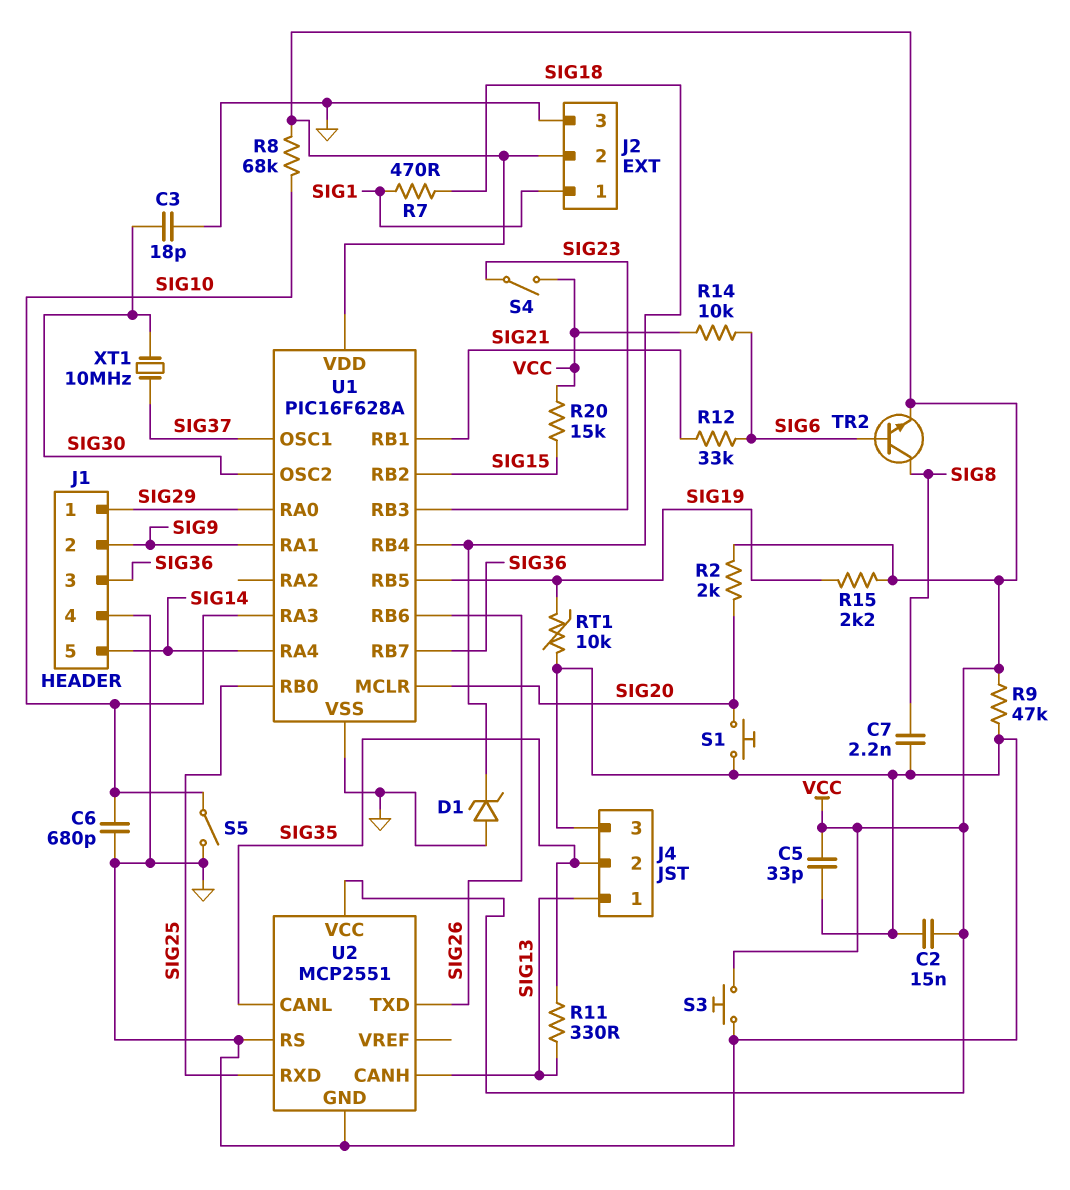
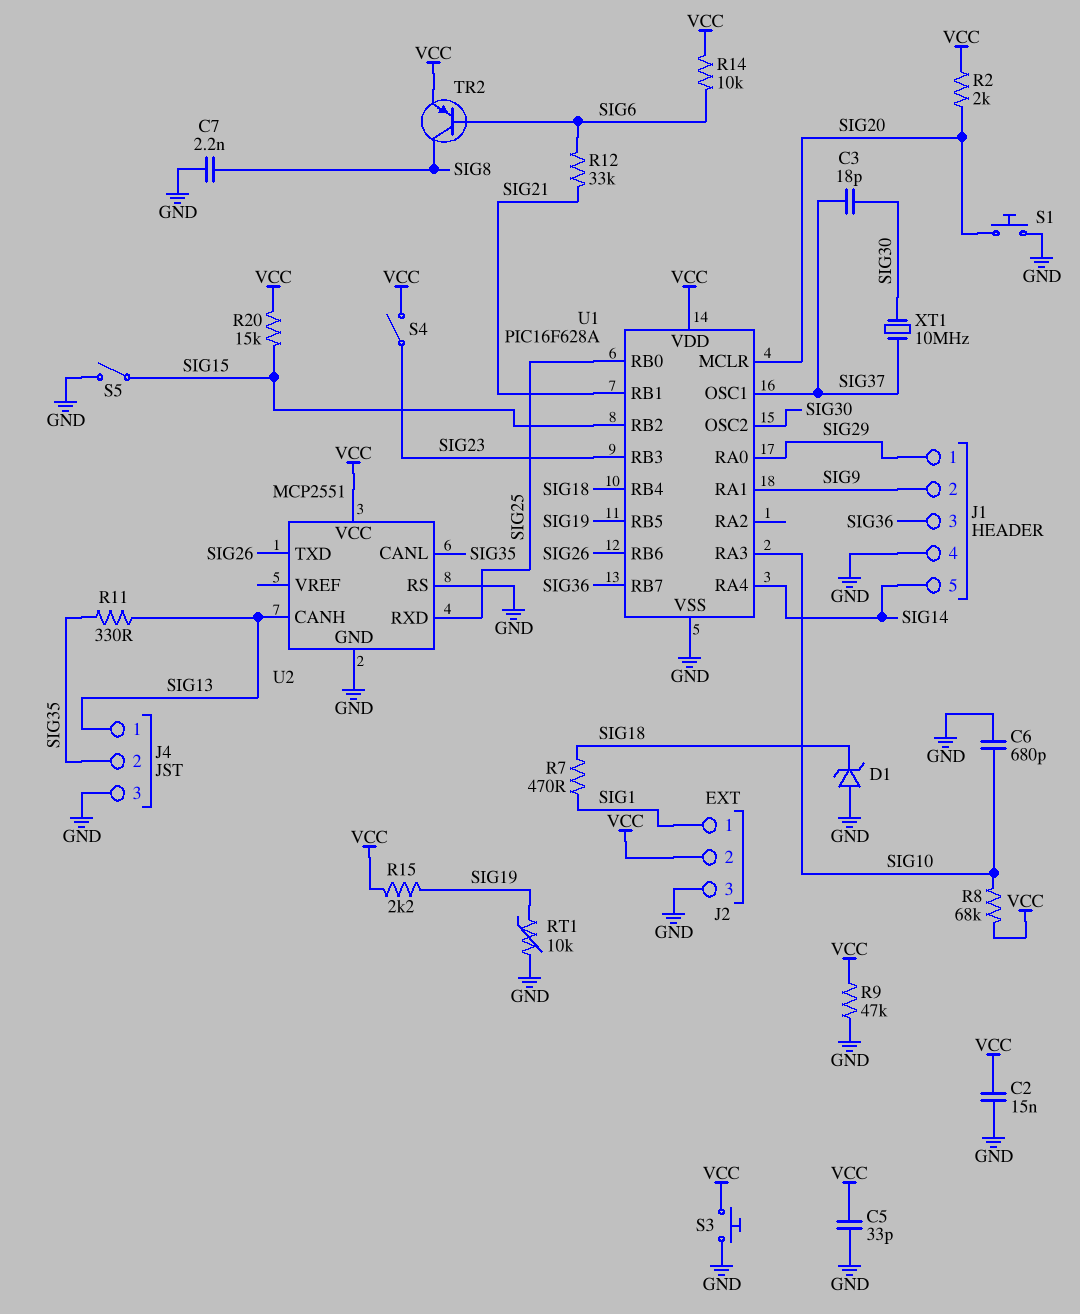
C3: 18pF (GND, SIG30) -> 18pF (SIG30, SIG37)
S5: switch (GND, SIG10) -> switch (GND, SIG15)
TR2: NPN (B SIG6, C SIG8, E VCC) -> PNP (B SIG6, C SIG8, E VCC)

